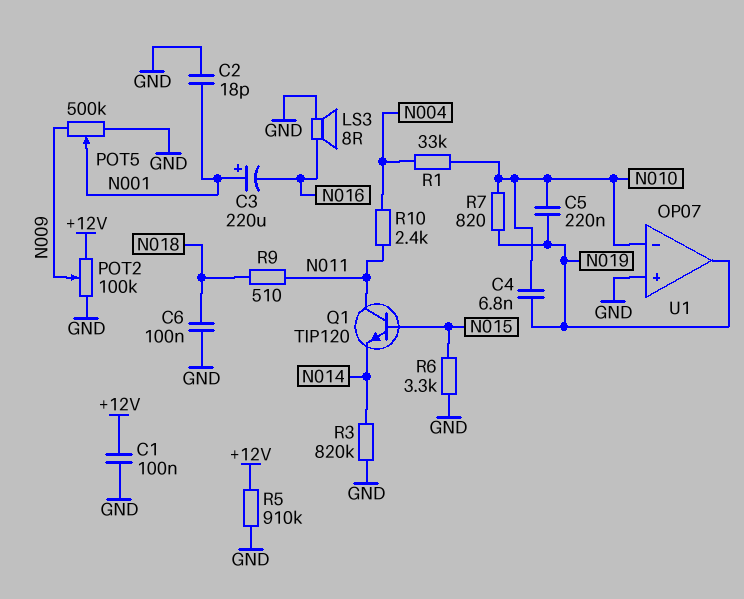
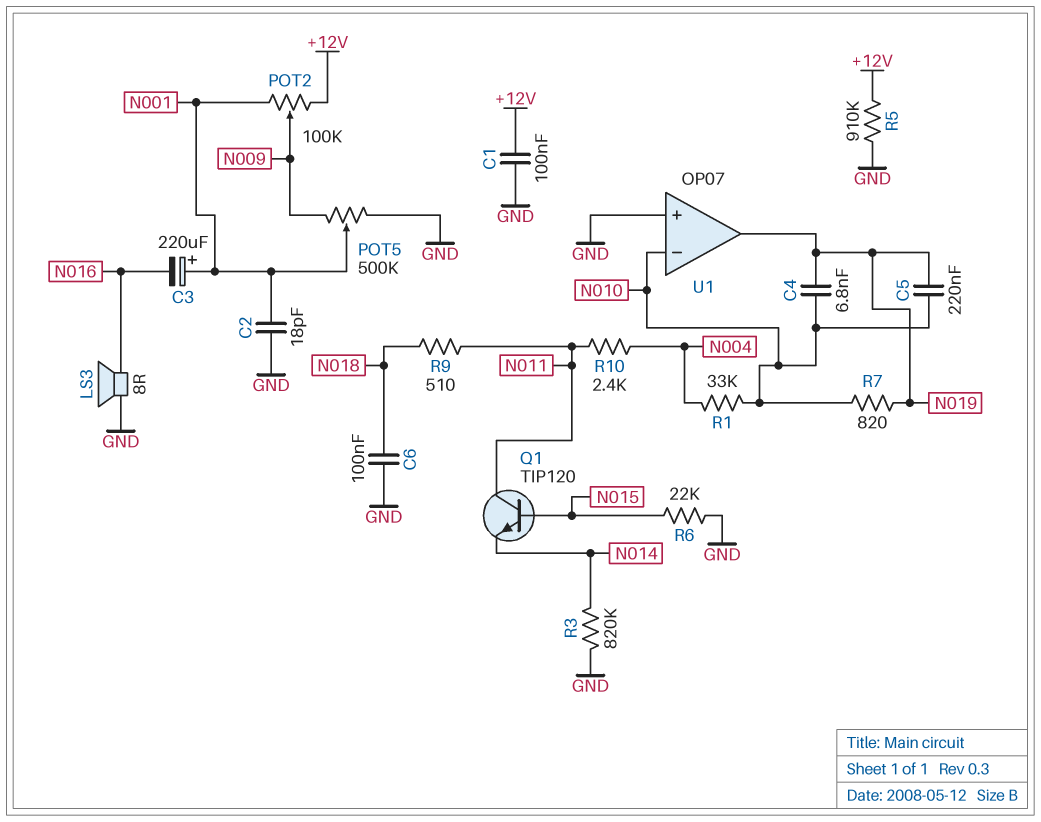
POT2: 100k (+12V, GND, wiper N009) -> 100k (+12V, N001, wiper N009)
R6: 3.3k (GND, N015) -> 22k (GND, N015)

